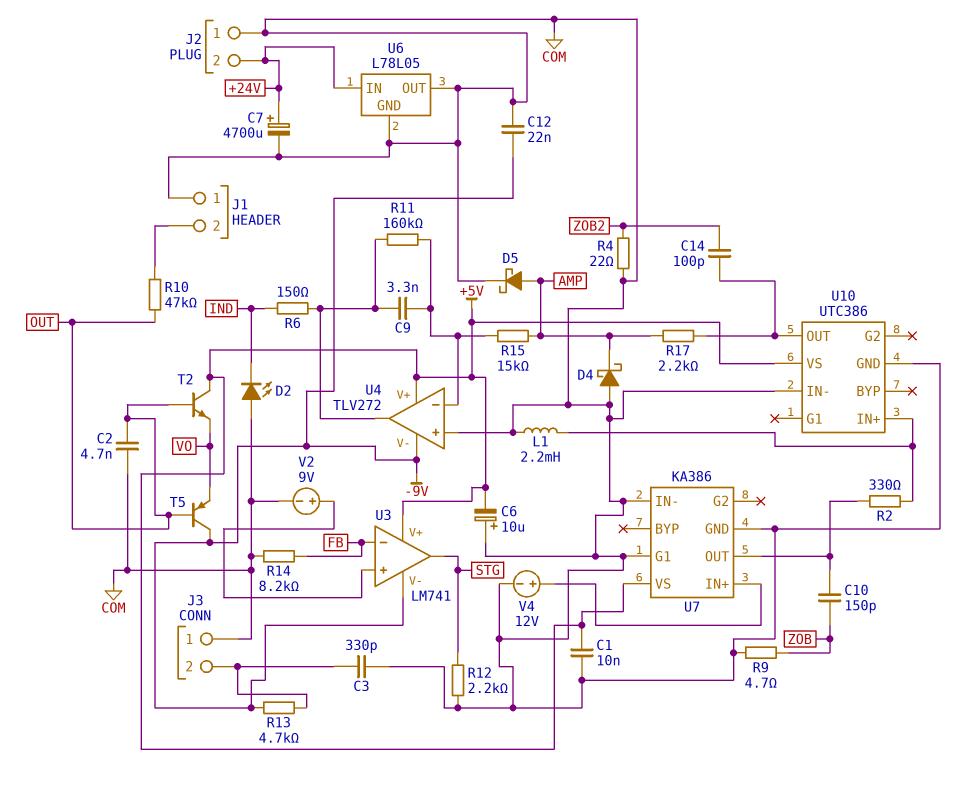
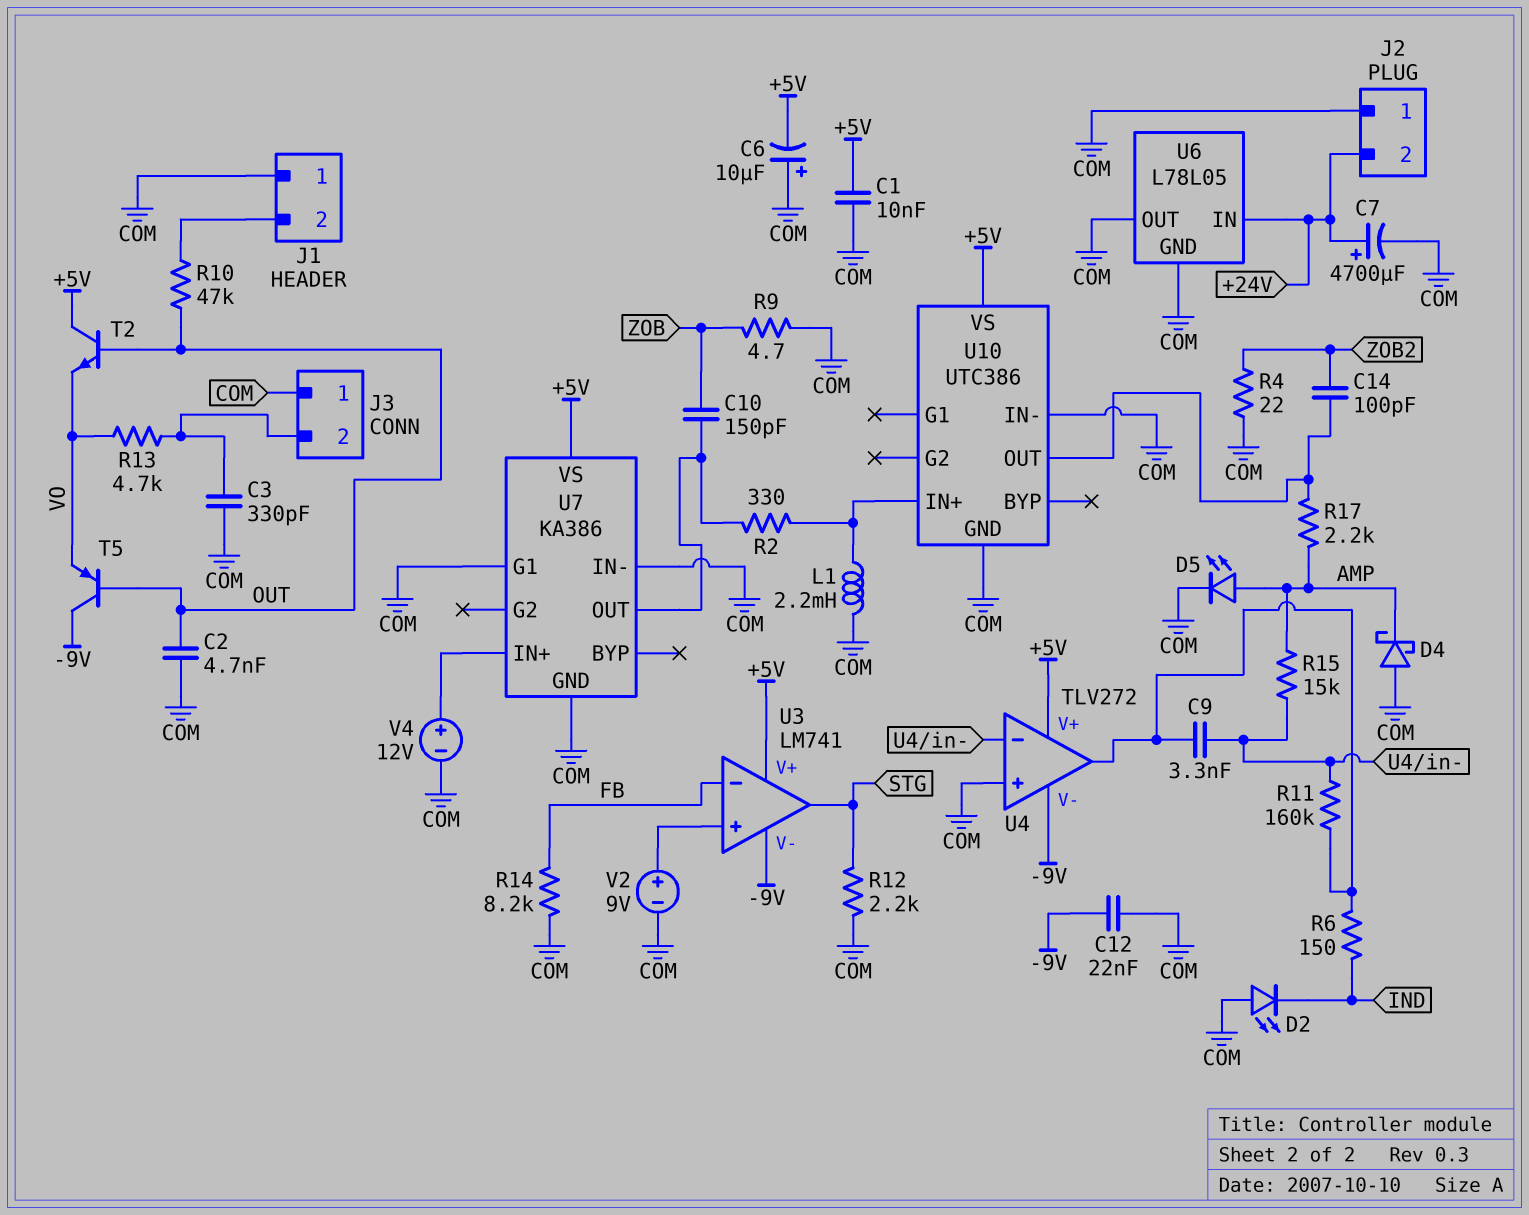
D5: schottky (A AMP, K COM) -> LED (A AMP, K COM)
R13: 4.7k (-9V, J3/2) -> 4.7k (J3/2, VO)

